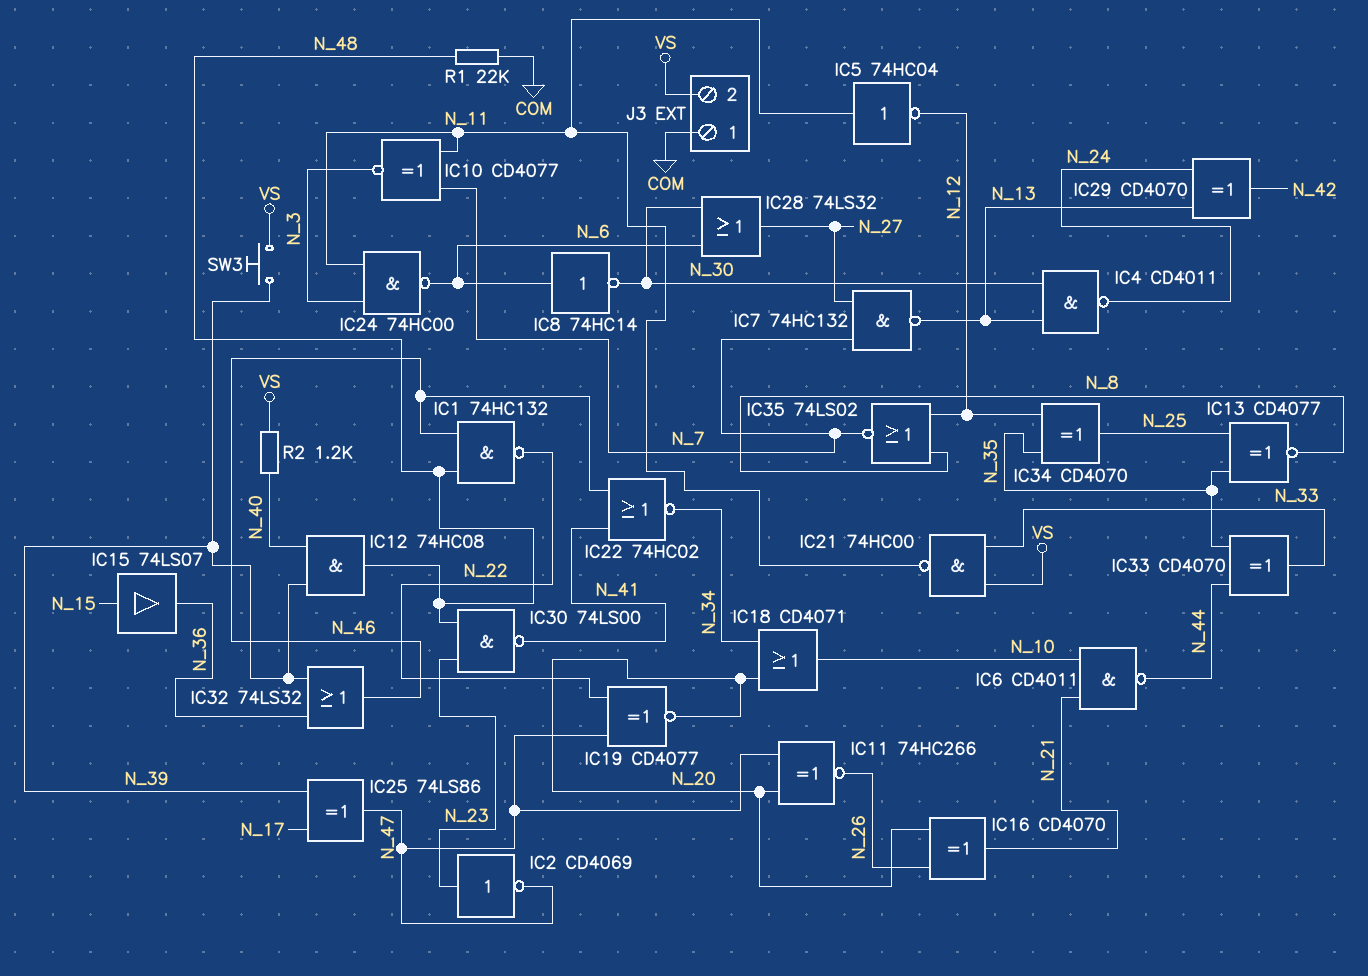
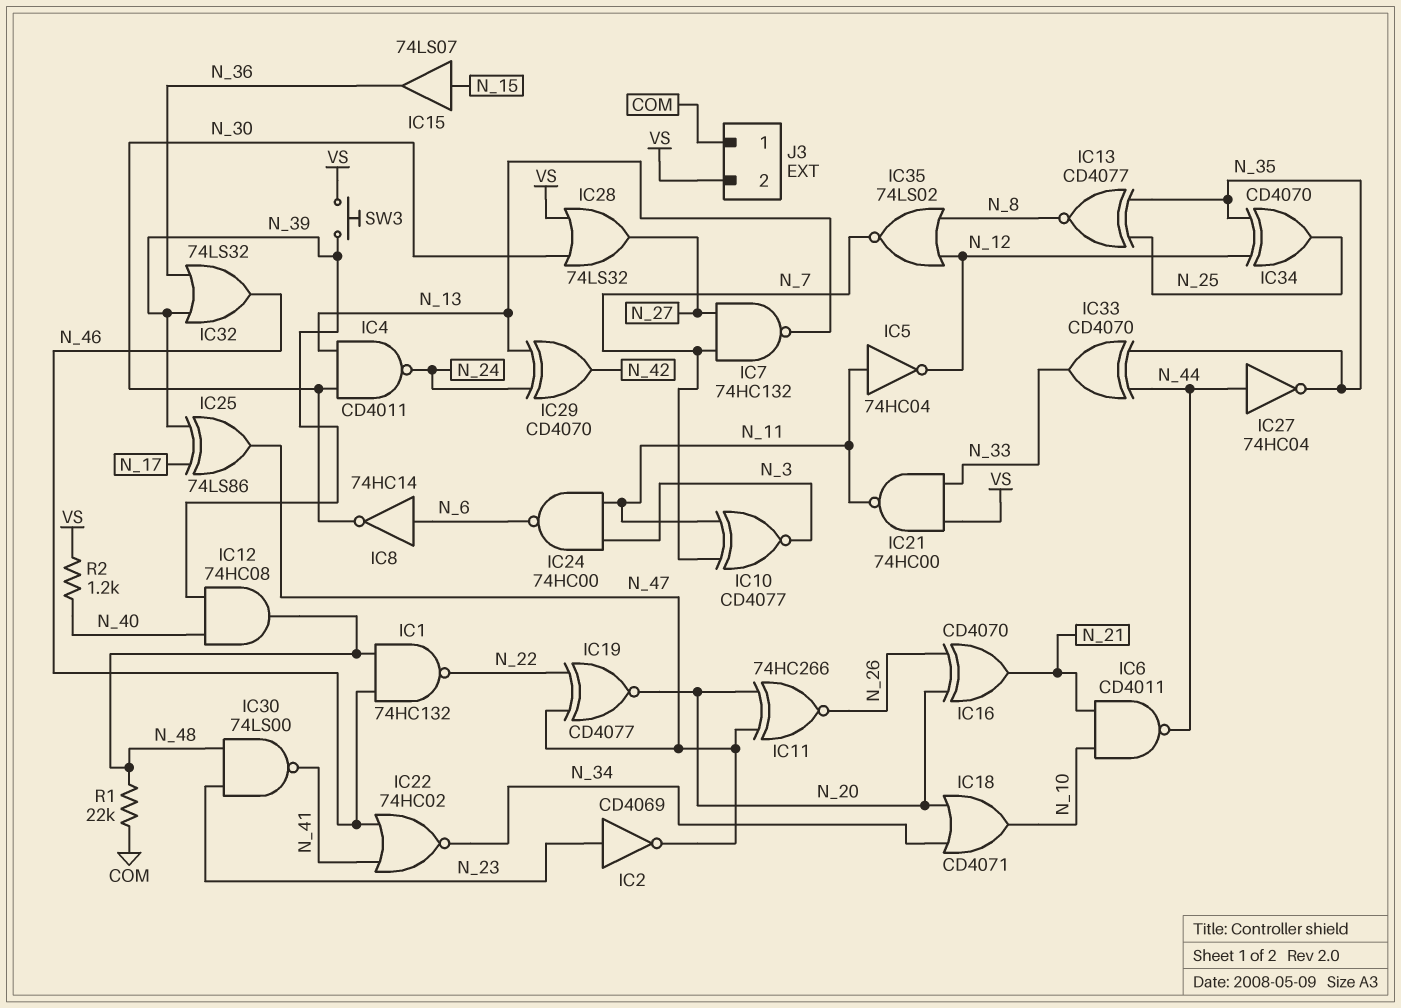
IC27: none -> NOT 74HC04 (in N_44, out N_35)
IC28: OR 74LS32 (in N_6, in N_30, out N_27) -> OR 74LS32 (in N_30, in VS, out N_27)

